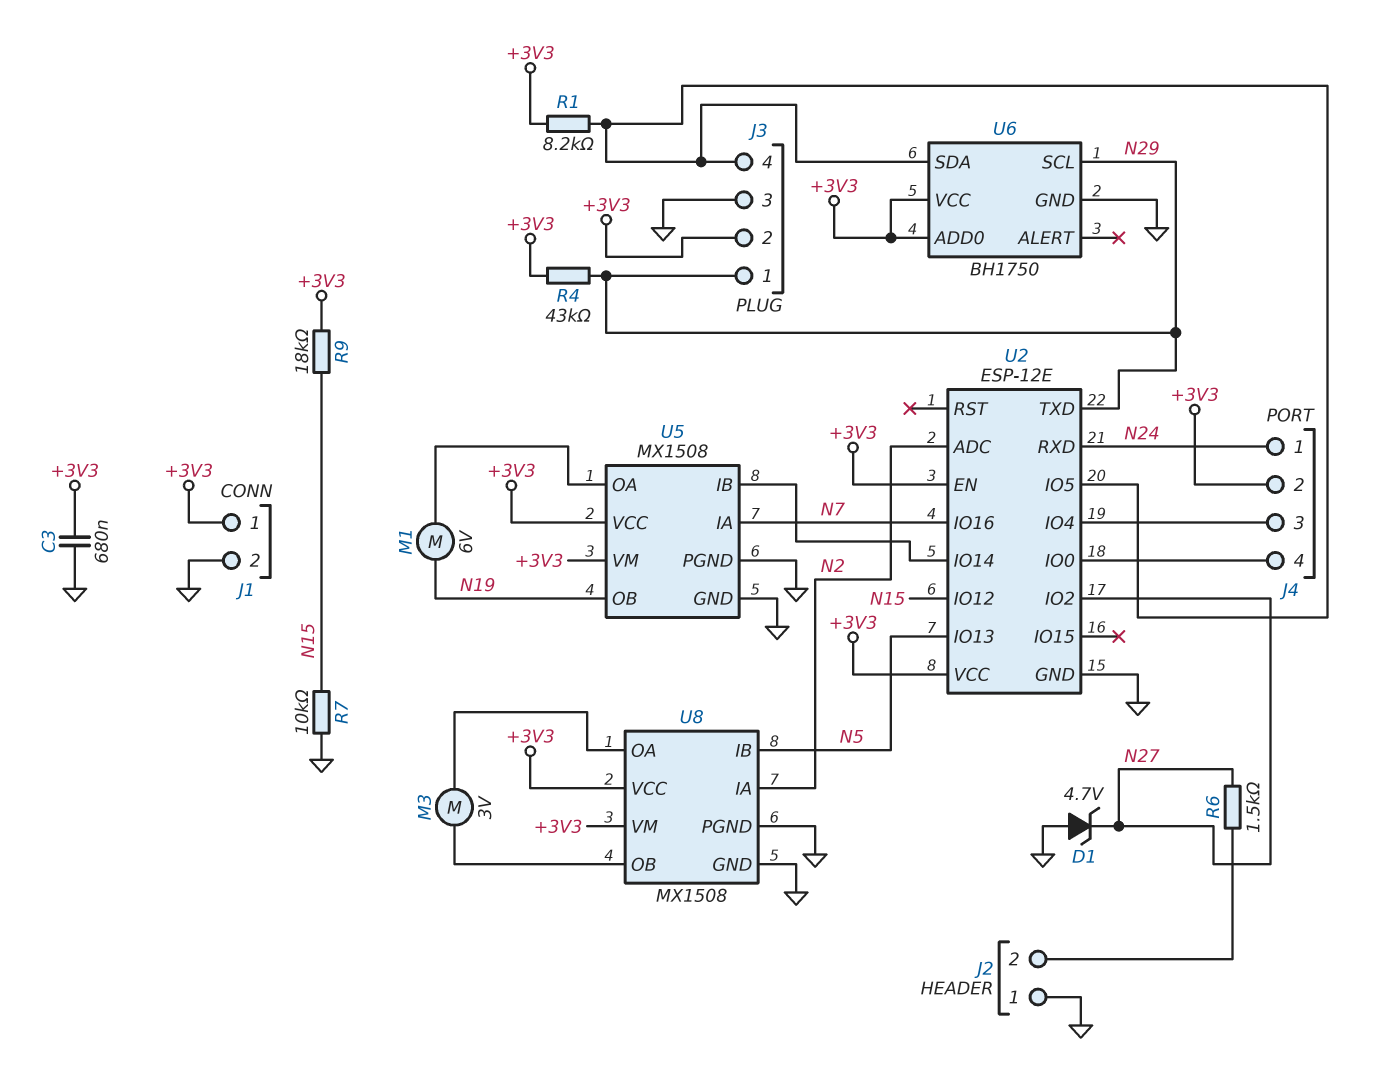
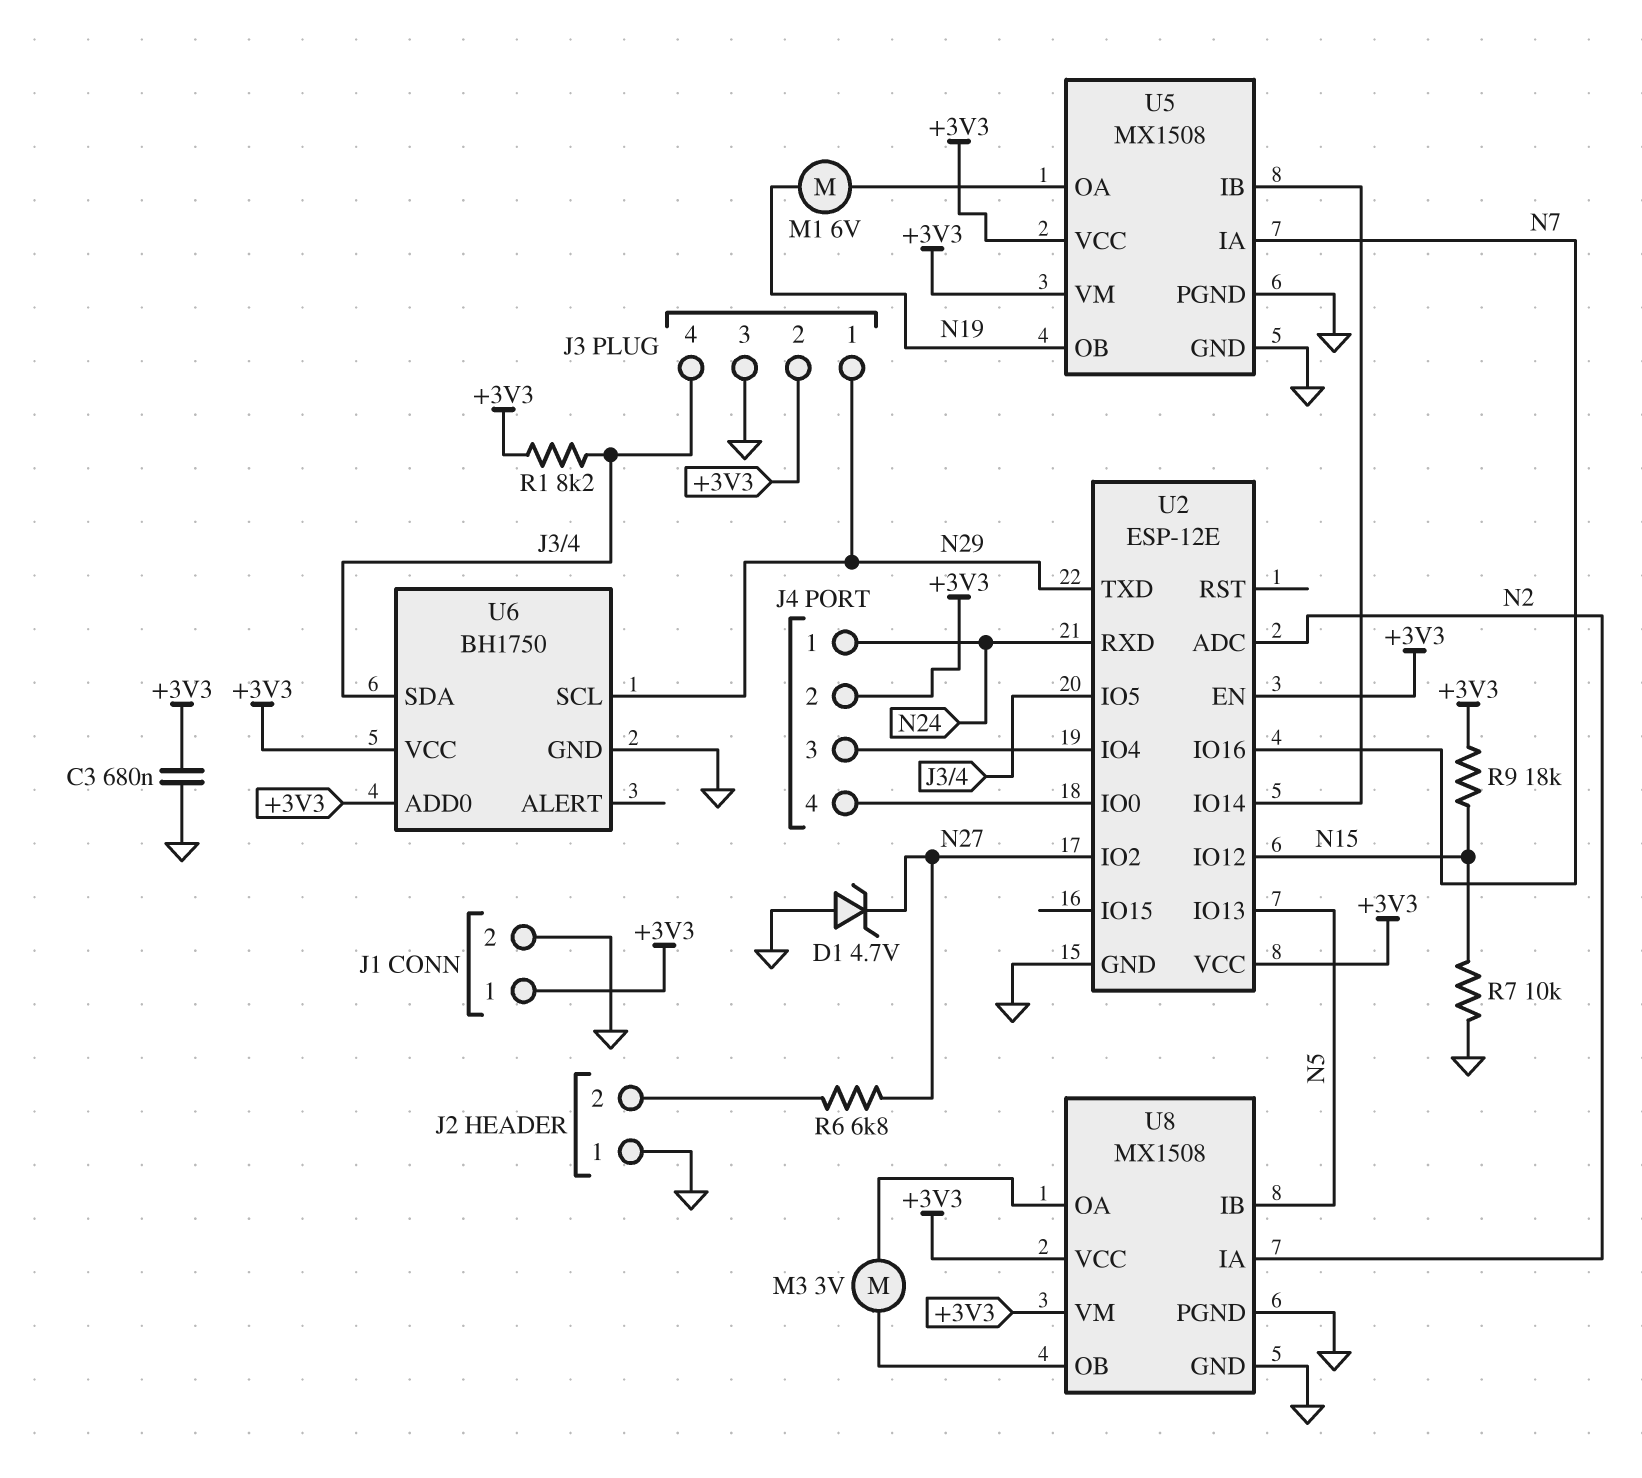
R4: 43k (+3V3, N29) -> none
R6: 1.5k (J2/2, N27) -> 6.8k (J2/2, N27)

